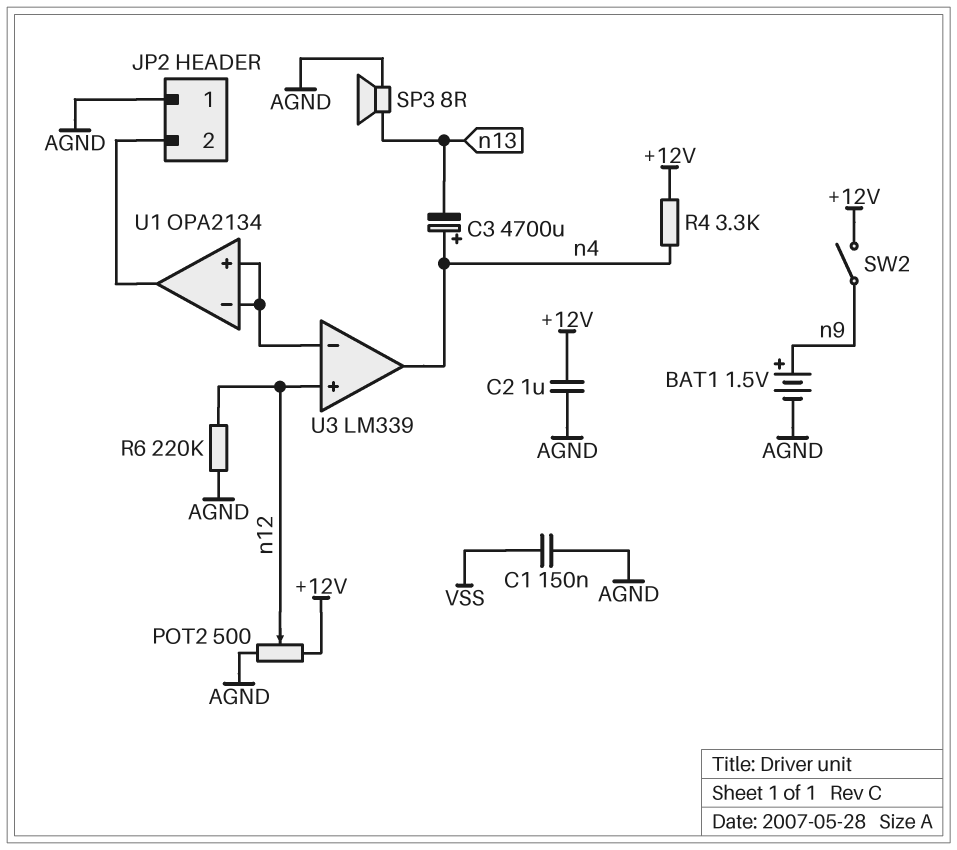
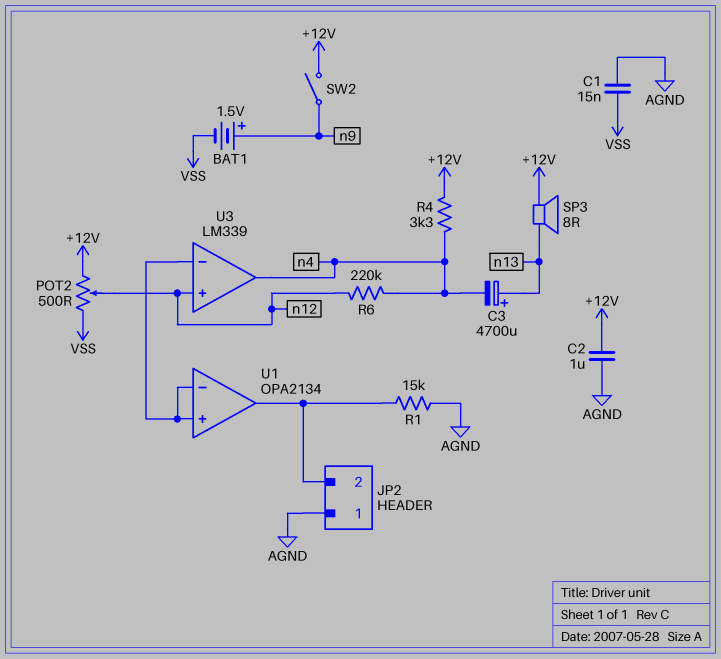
BAT1: 1.5V (plus n9, minus AGND) -> 1.5V (plus n9, minus VSS)
C1: 150nF (AGND, VSS) -> 15nF (AGND, VSS)
C3: 4700uF (plus n4, minus n13) -> 4700uF (plus n13, minus n4)
POT2: 500 (+12V, AGND, wiper n12) -> 500 (+12V, VSS, wiper n12)
R1: none -> 15k (AGND, JP2/2)
R6: 220k (AGND, n12) -> 220k (n4, n12)
SP3: speaker 8R (AGND, n13) -> speaker 8R (+12V, n13)

